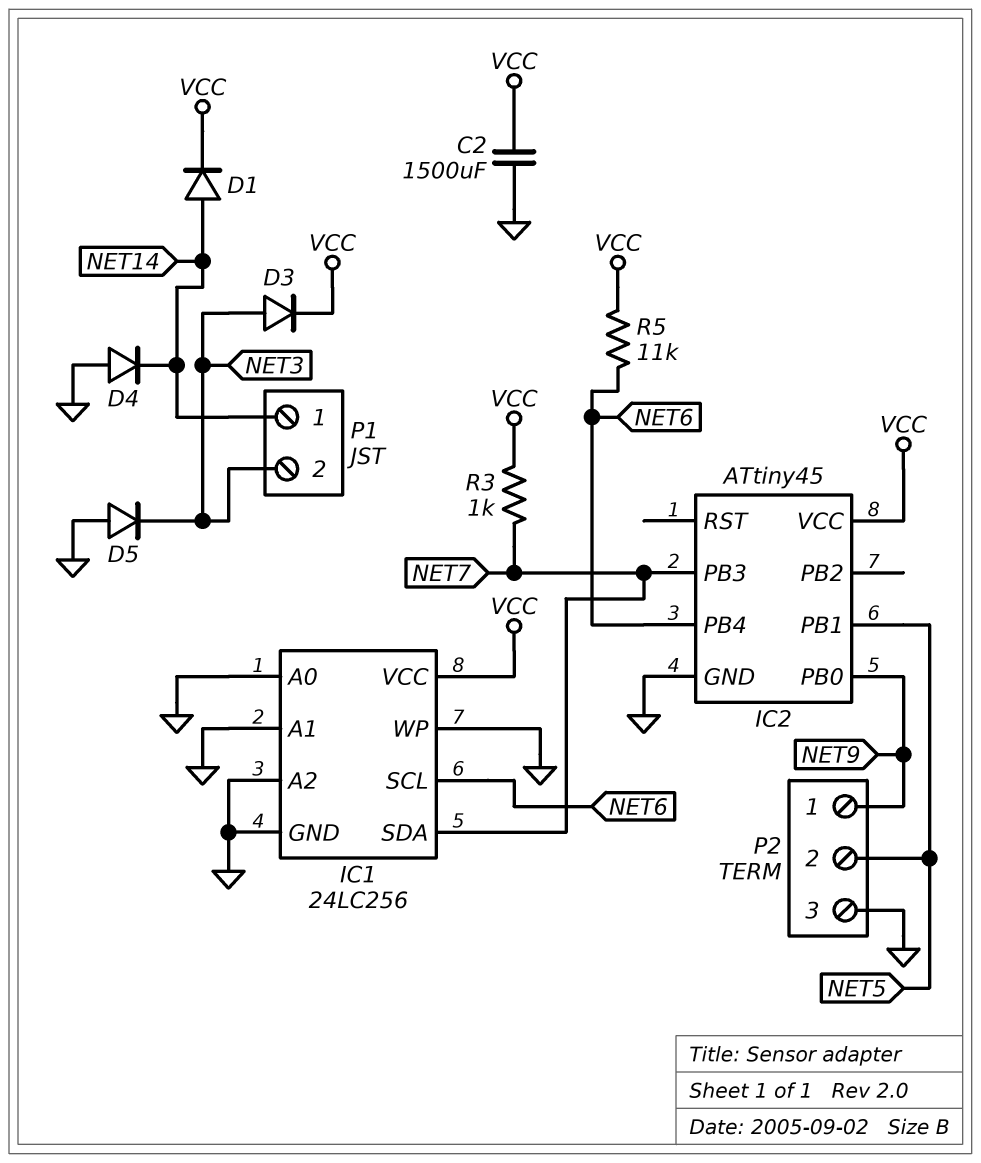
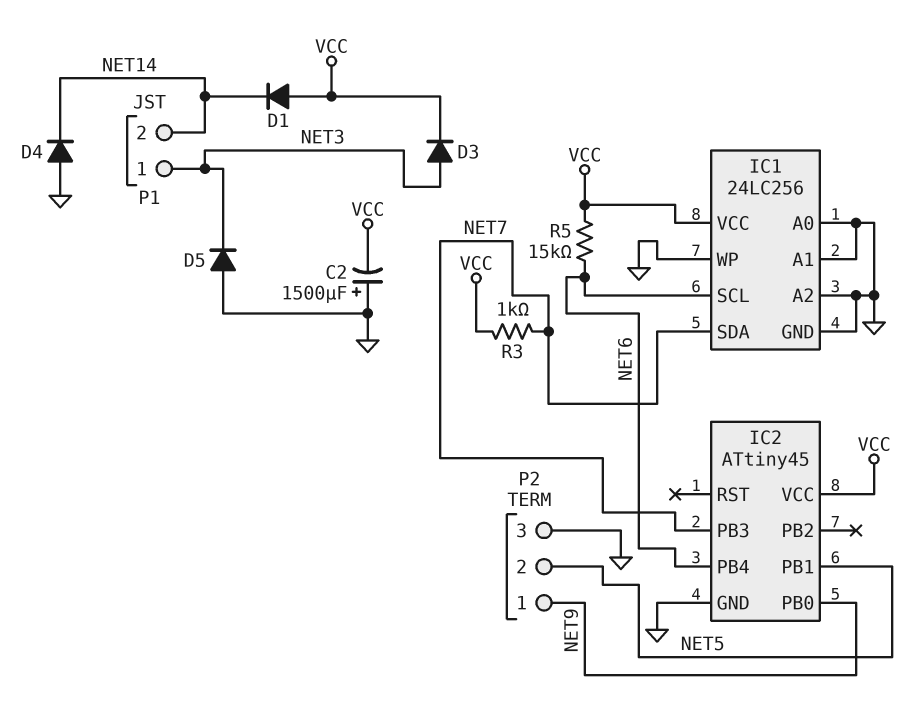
C2: 1500uF (GND, VCC) -> 1500uF (plus GND, minus VCC)
D1: diode (A NET14, K VCC) -> diode (A VCC, K NET14)
P1 pin 1: NET14 -> NET3
P1 pin 2: NET3 -> NET14
R5: 11k (NET6, VCC) -> 15k (NET6, VCC)

